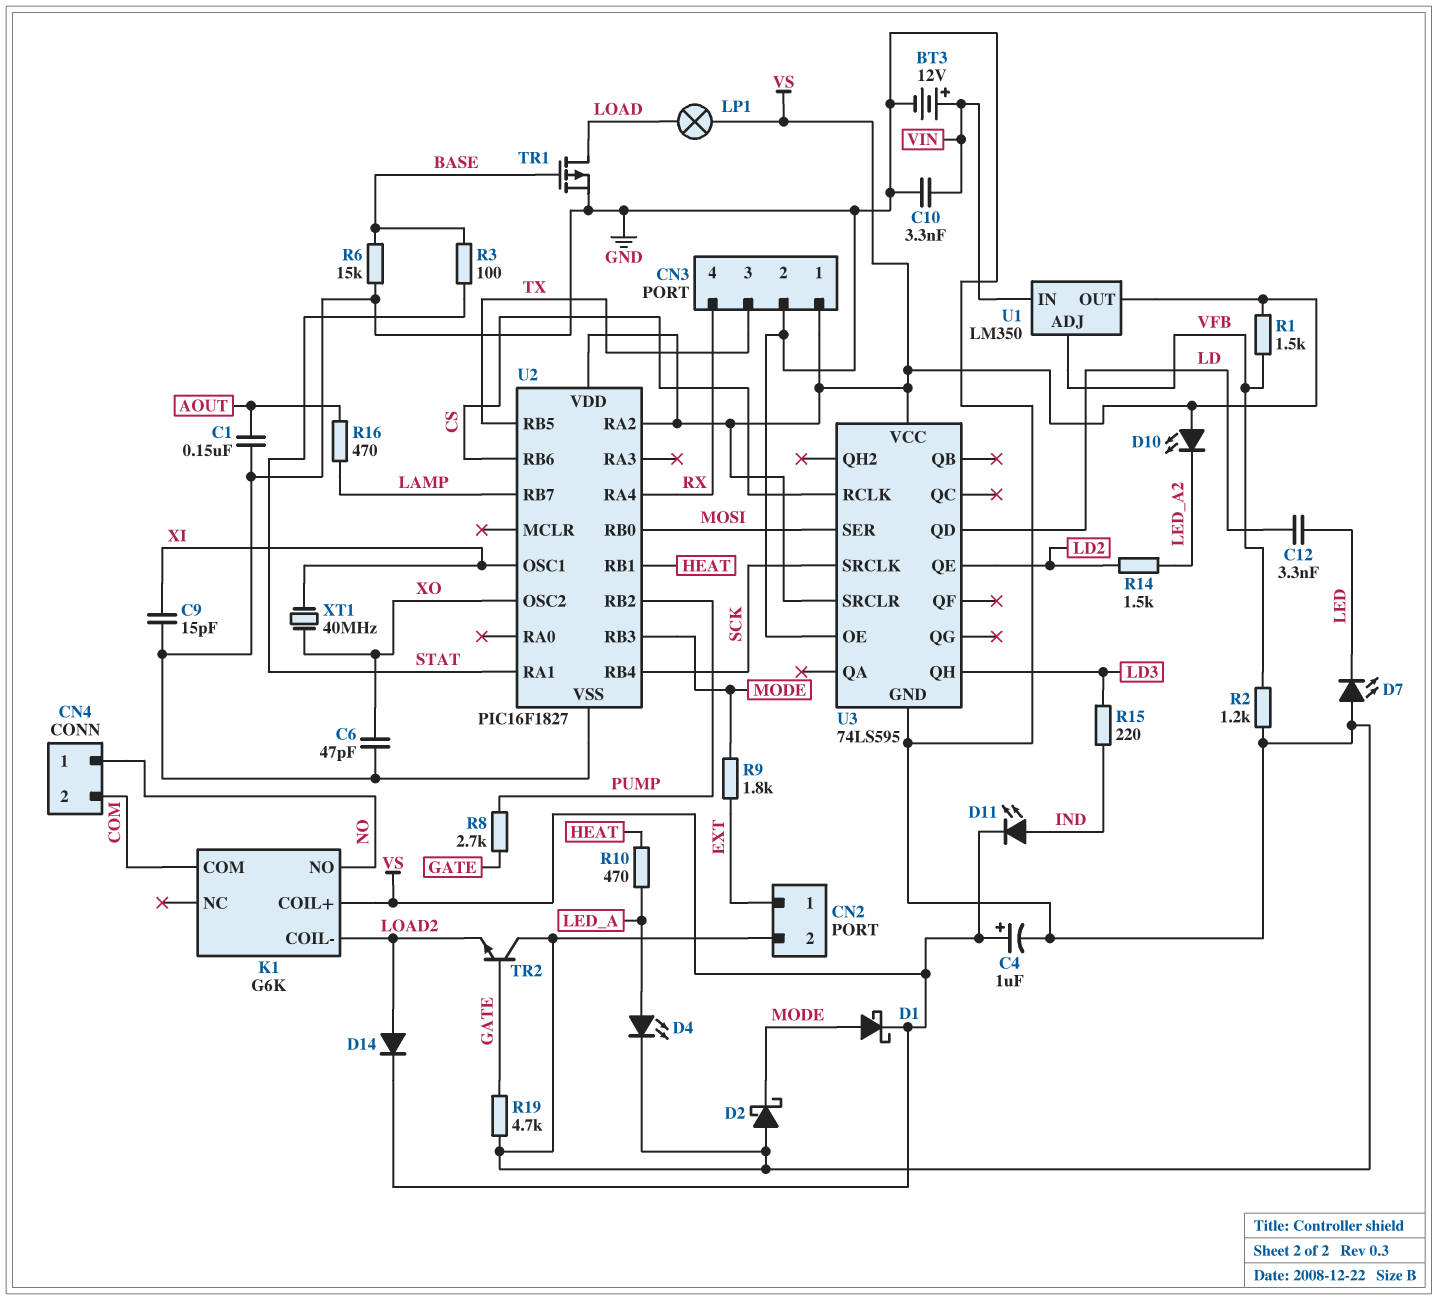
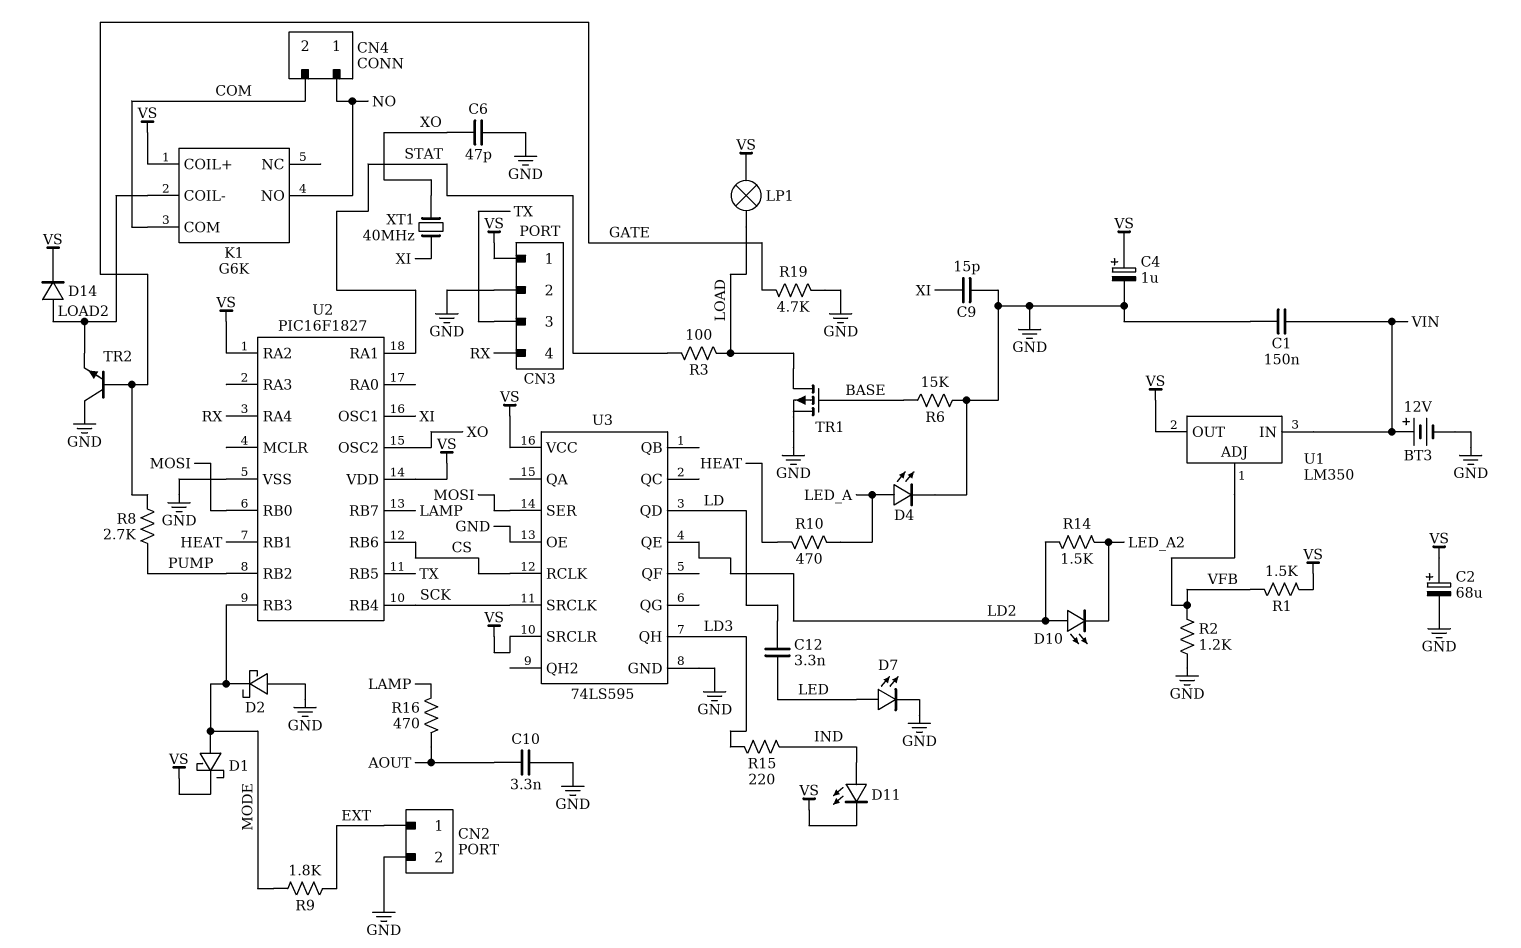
C1: 150nF (AOUT, GND) -> 150nF (GND, VIN)
C2: none -> 68uF (plus VS, minus GND)
C10: 3.3nF (GND, VIN) -> 3.3nF (AOUT, GND)
D7: LED (A GND, K LED) -> LED (A LED, K GND)
D10: LED (A VS, K LED_A2) -> LED (A LD2, K LED_A2)
R3: 100 (BASE, STAT) -> 100 (LOAD, STAT)

